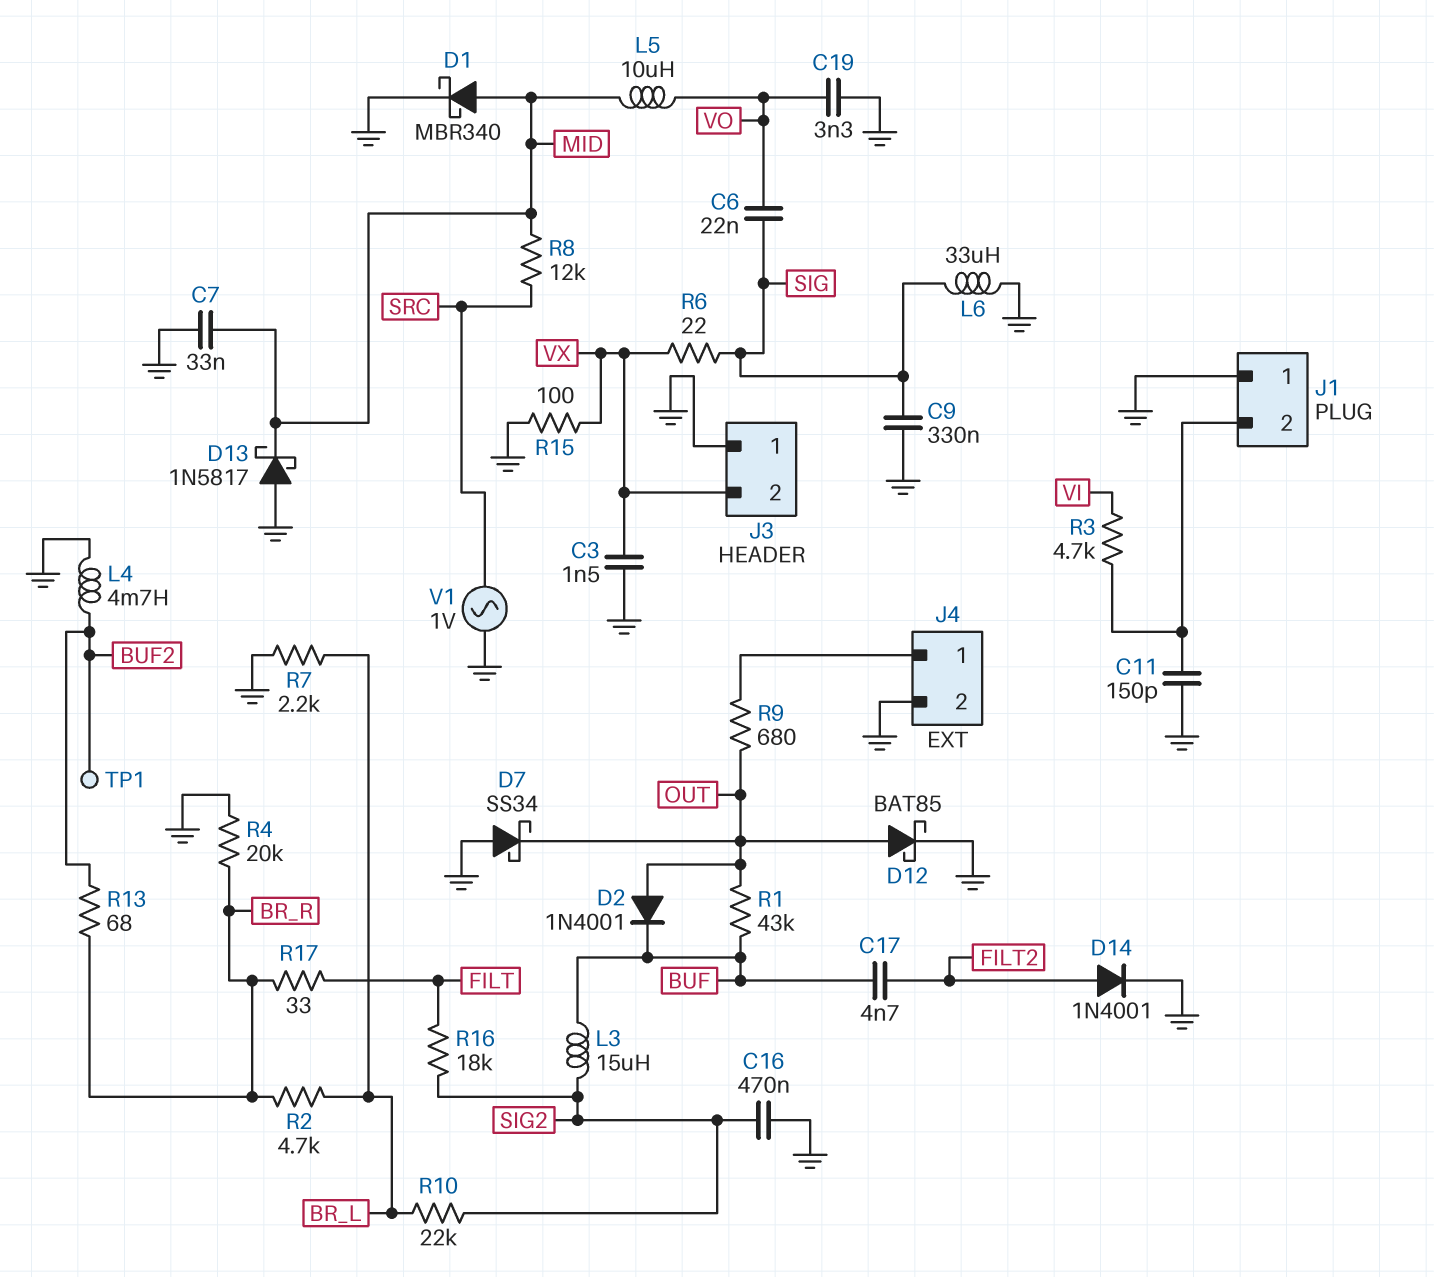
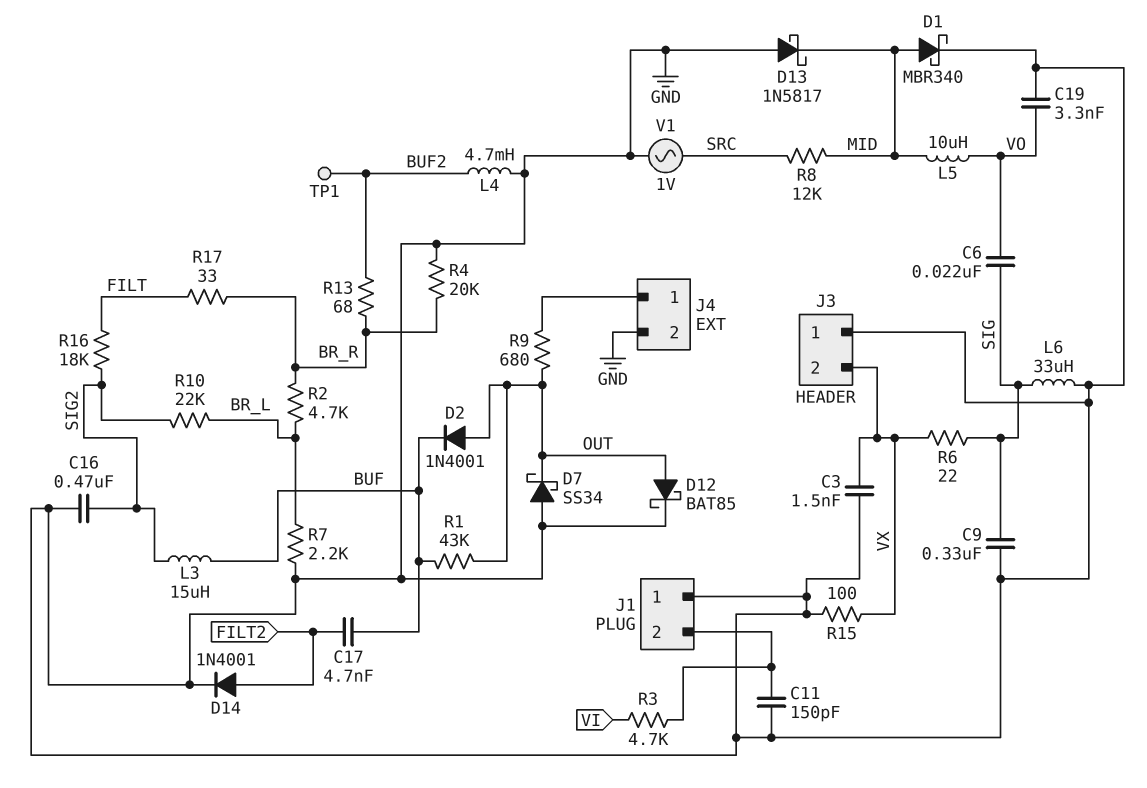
C7: 33nF (GND, MID) -> none

